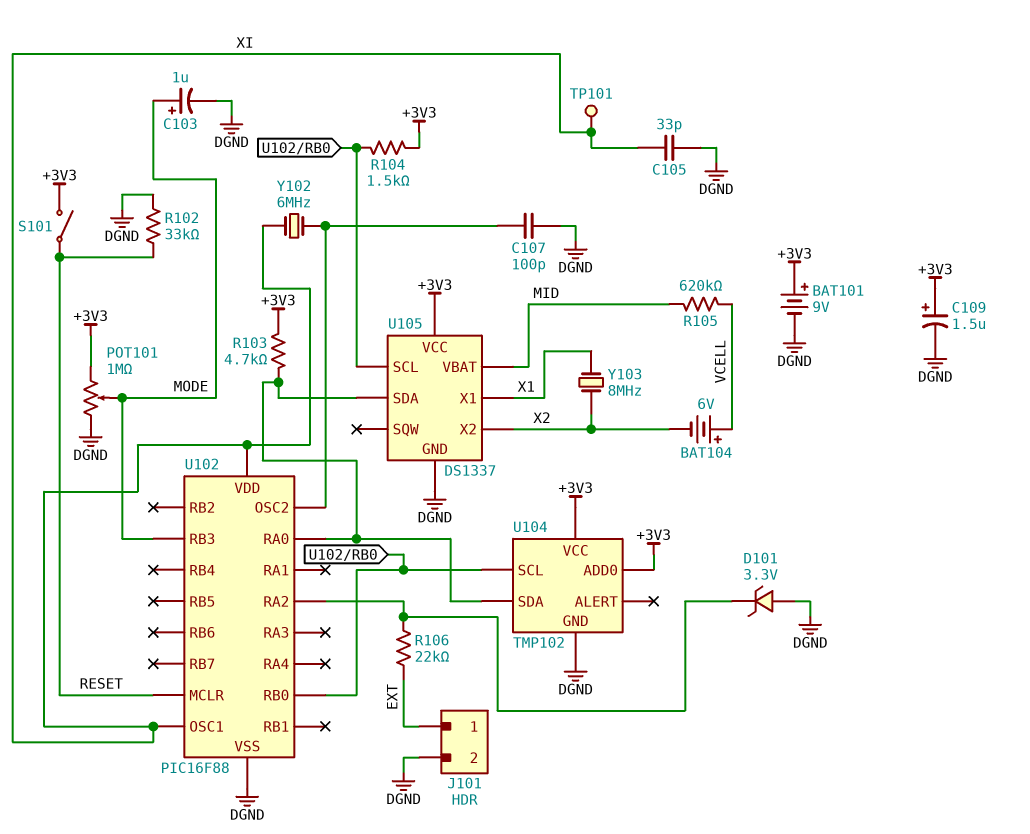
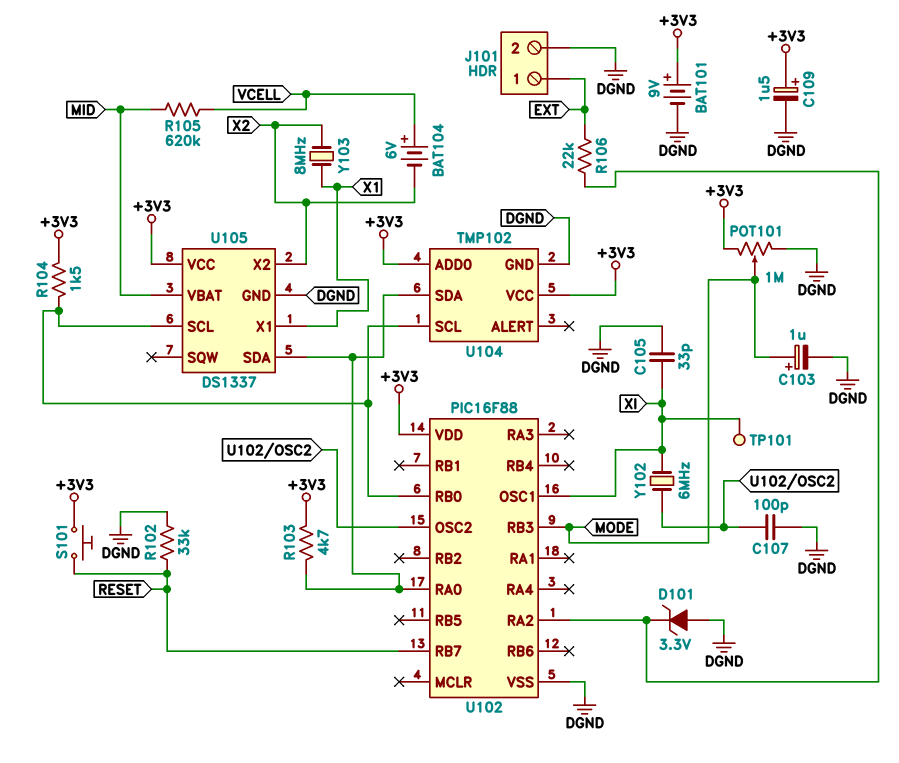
S101: switch (+3V3, RESET) -> button (+3V3, RESET)
U102 pin MCLR: RESET -> none
U102 pin RB7: none -> RESET
U102 pin VDD: XI -> +3V3

